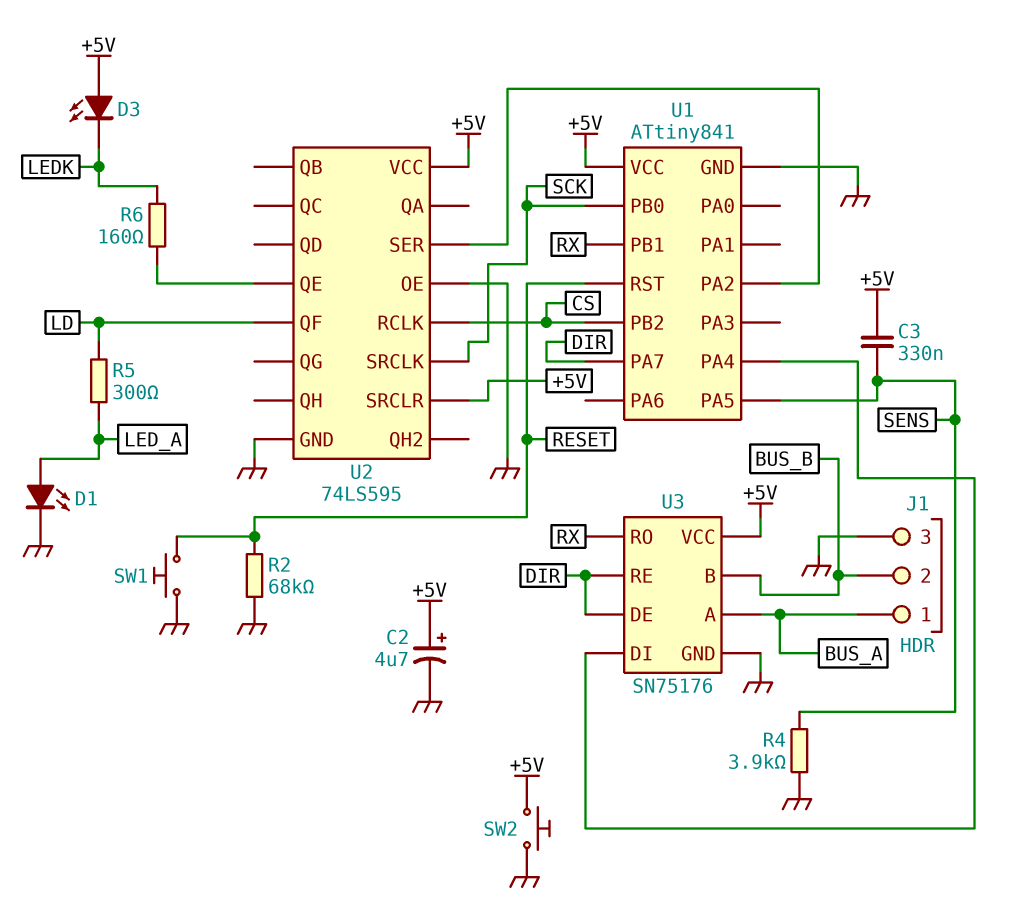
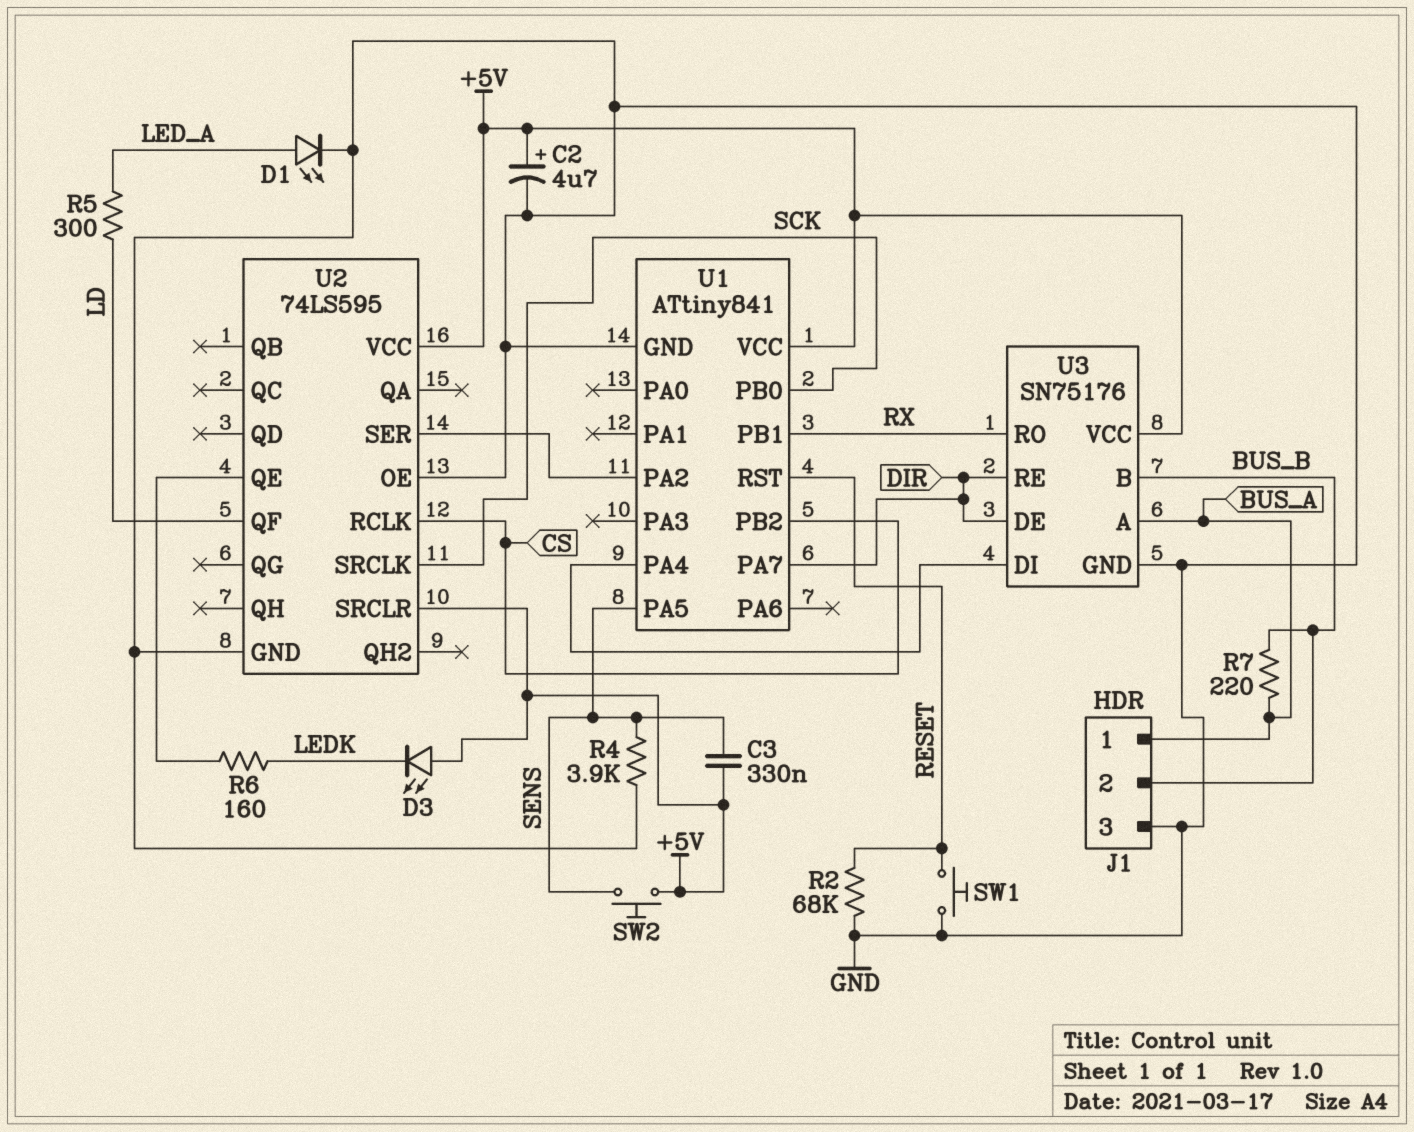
R7: none -> 220 (BUS_A, BUS_B)
SW2: button (+5V, GND) -> button (+5V, SENS)

